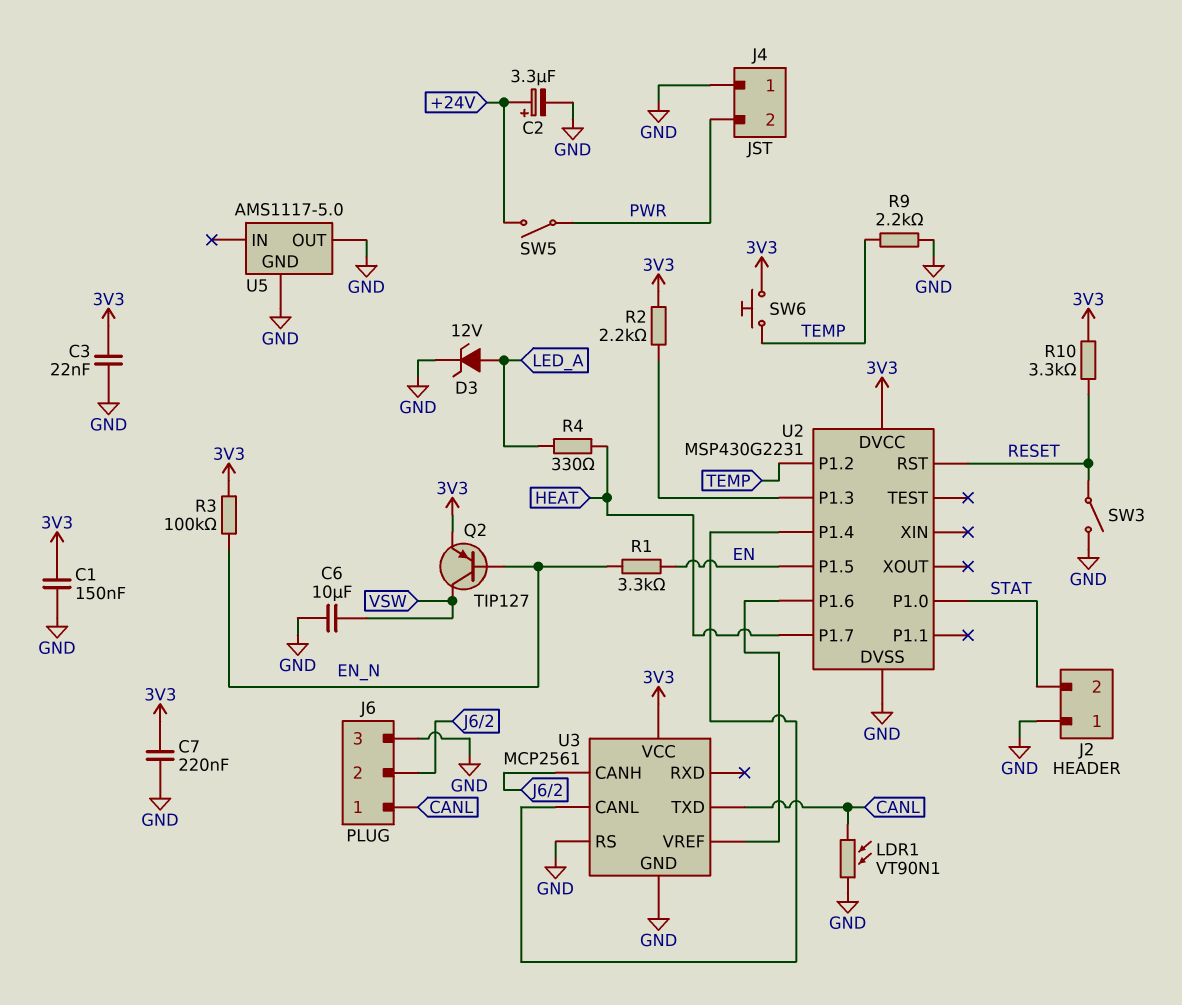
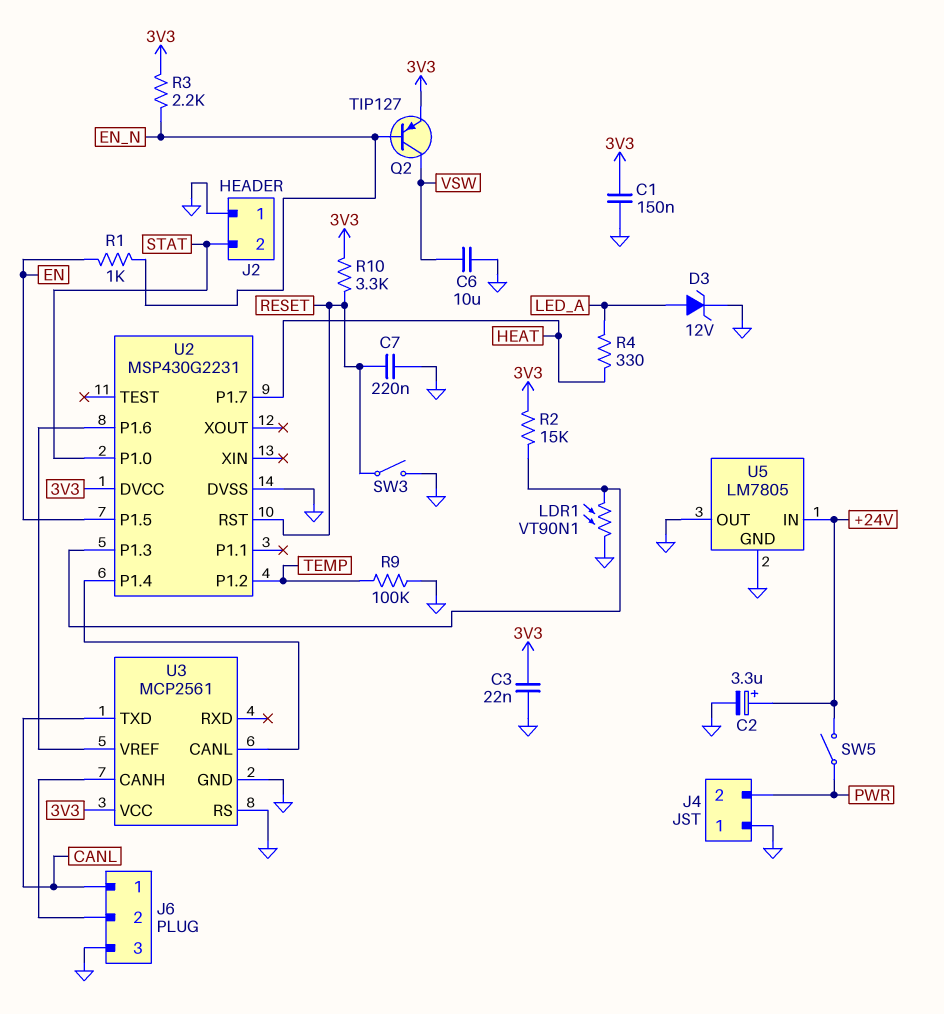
C7: 220nF (3V3, GND) -> 220nF (GND, RESET)
LDR1: VT90N1 (CANL, GND) -> VT90N1 (GND, U2/P1.3)
R1: 3.3k (EN, EN_N) -> 1k (EN, EN_N)
R2: 2.2k (3V3, U2/P1.3) -> 15k (3V3, U2/P1.3)
R3: 100k (3V3, EN_N) -> 2.2k (3V3, EN_N)
R9: 2.2k (GND, TEMP) -> 100k (GND, TEMP)
SW6: button (3V3, TEMP) -> none
U5: AMS1117-5.0 -> LM7805
U5 pin IN: none -> +24V

